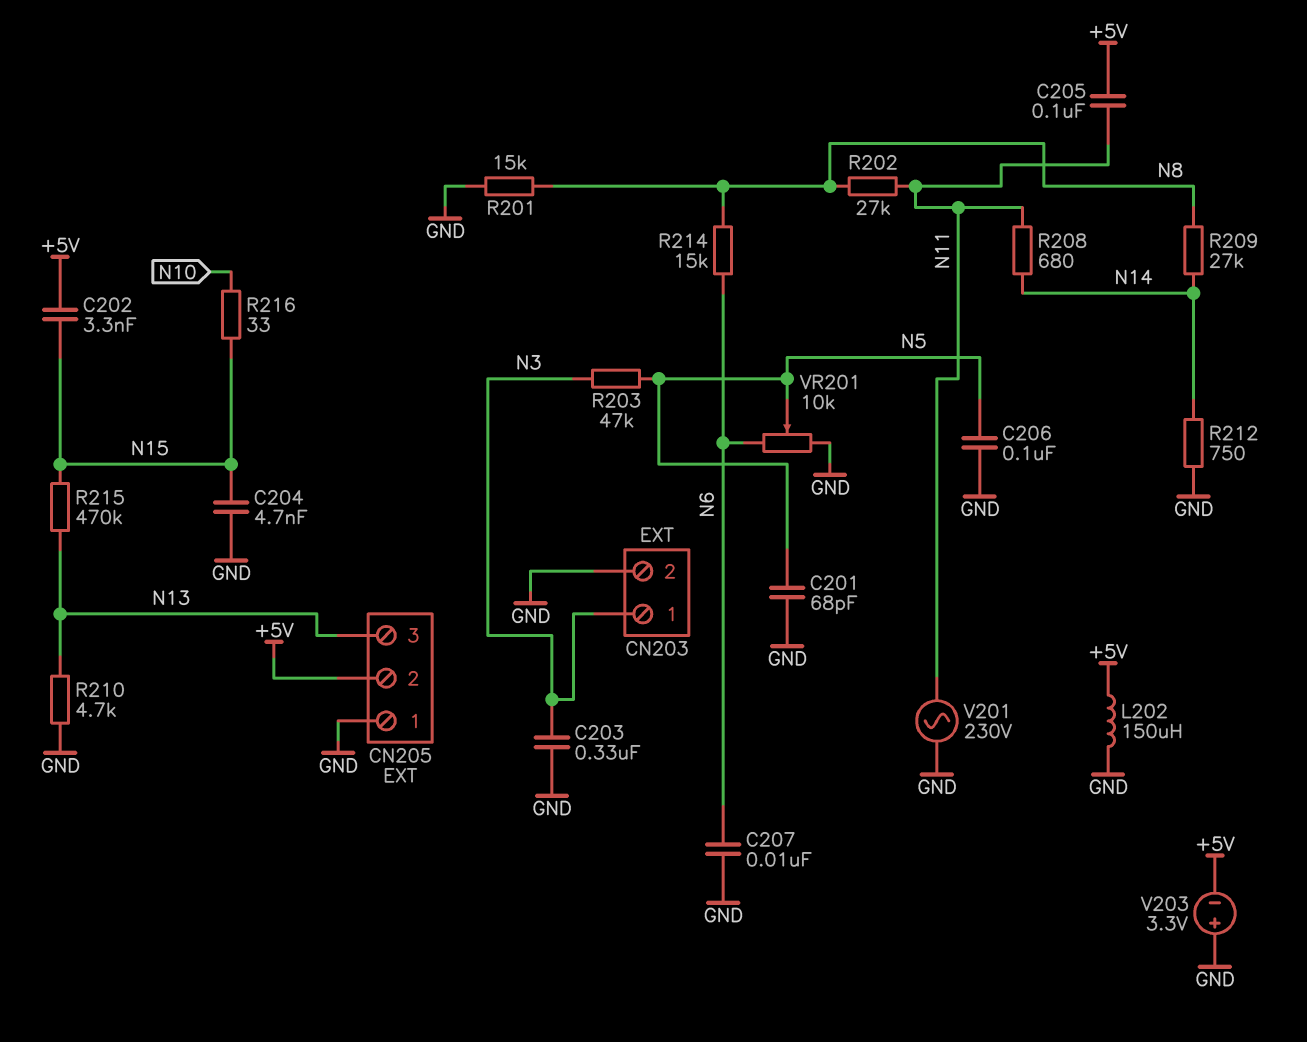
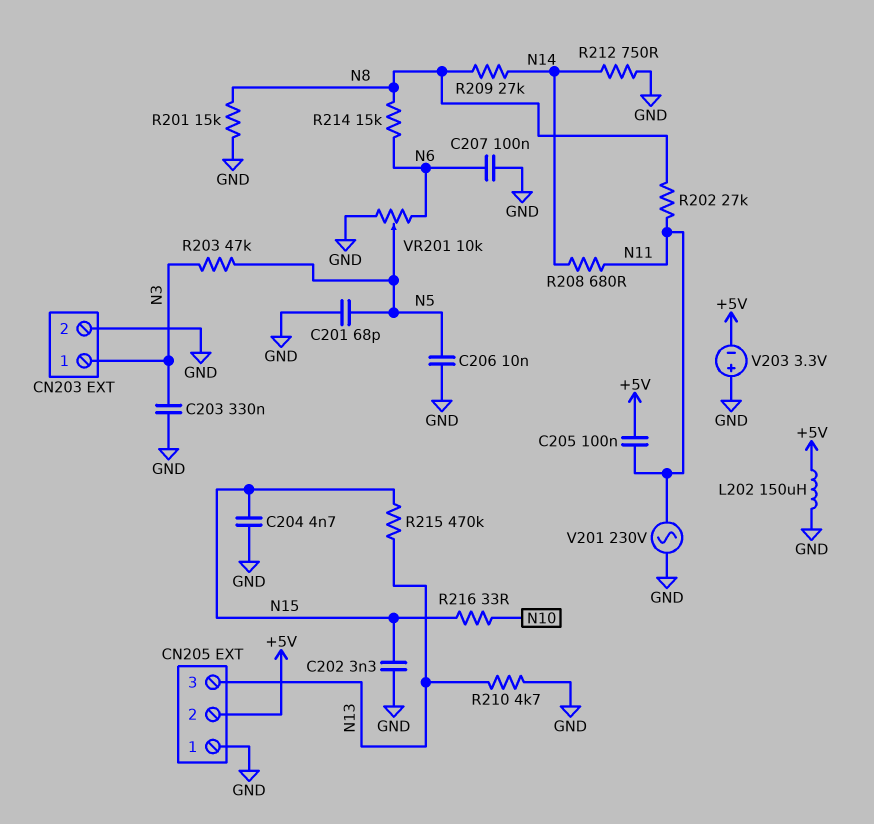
C202: 3.3nF (+5V, N15) -> 3.3nF (GND, N15)
C206: 100nF (GND, N5) -> 10nF (GND, N5)
C207: 10nF (GND, N6) -> 100nF (GND, N6)

